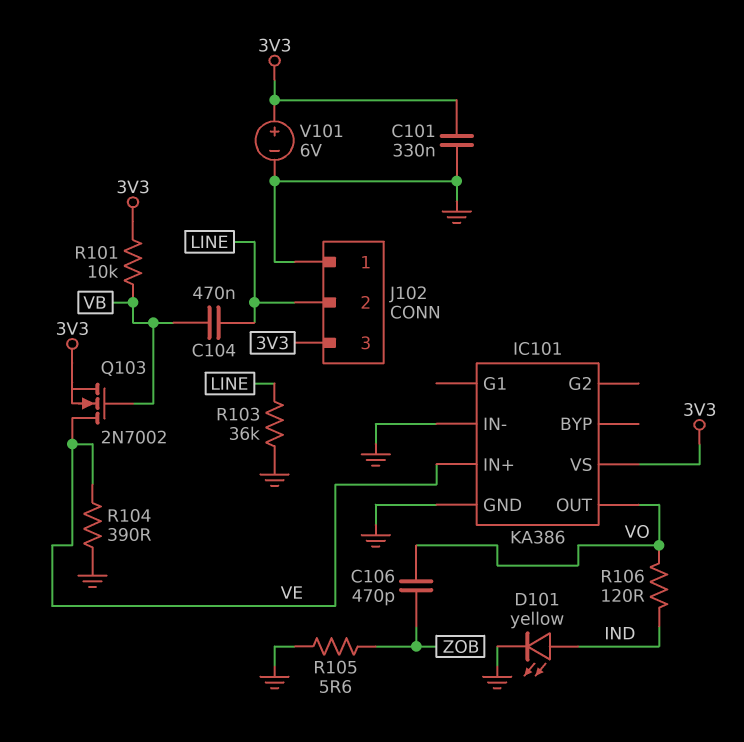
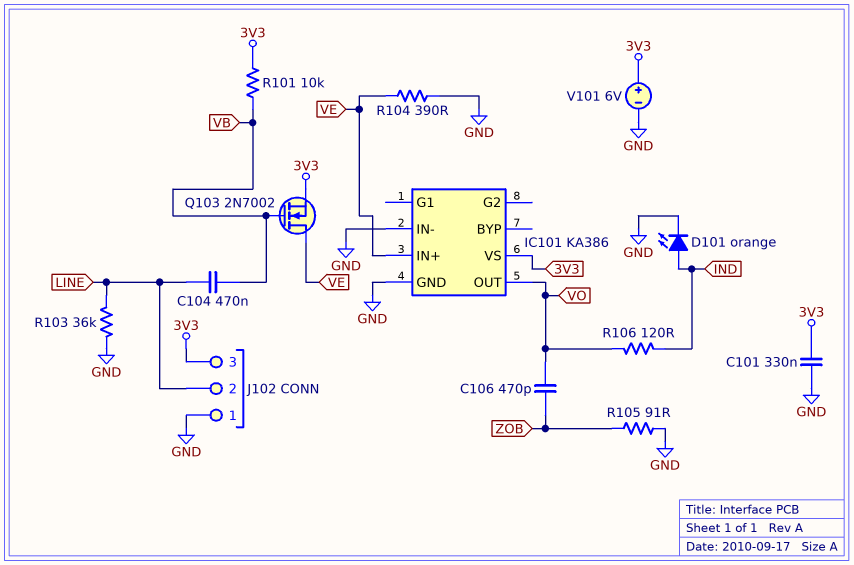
D101: LED yellow (A IND, K GND) -> LED orange (A IND, K GND)
R105: 5.6 (GND, ZOB) -> 91 (GND, ZOB)

